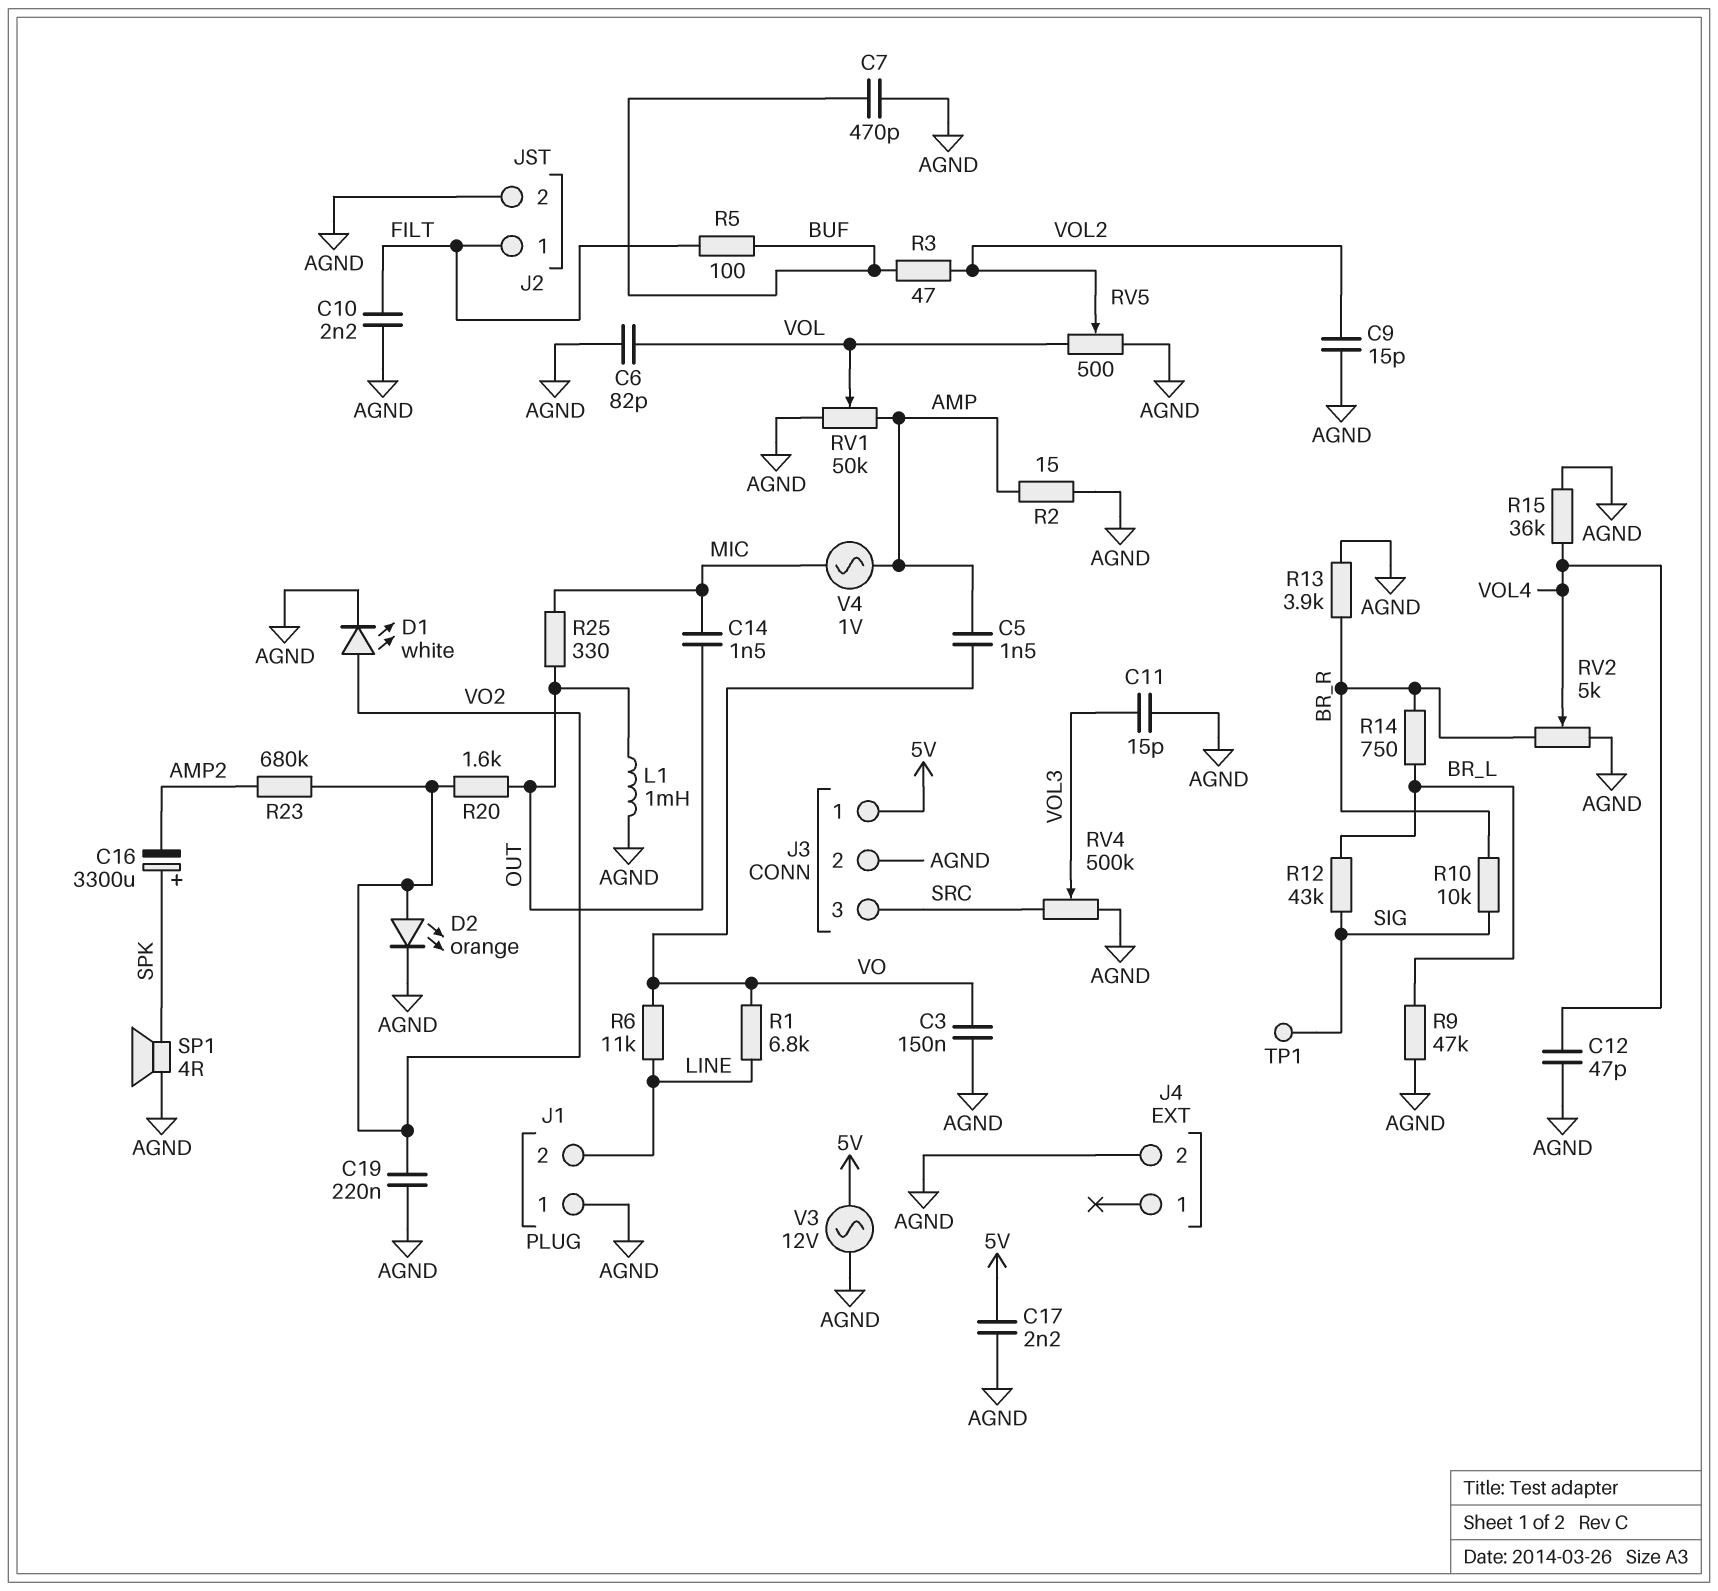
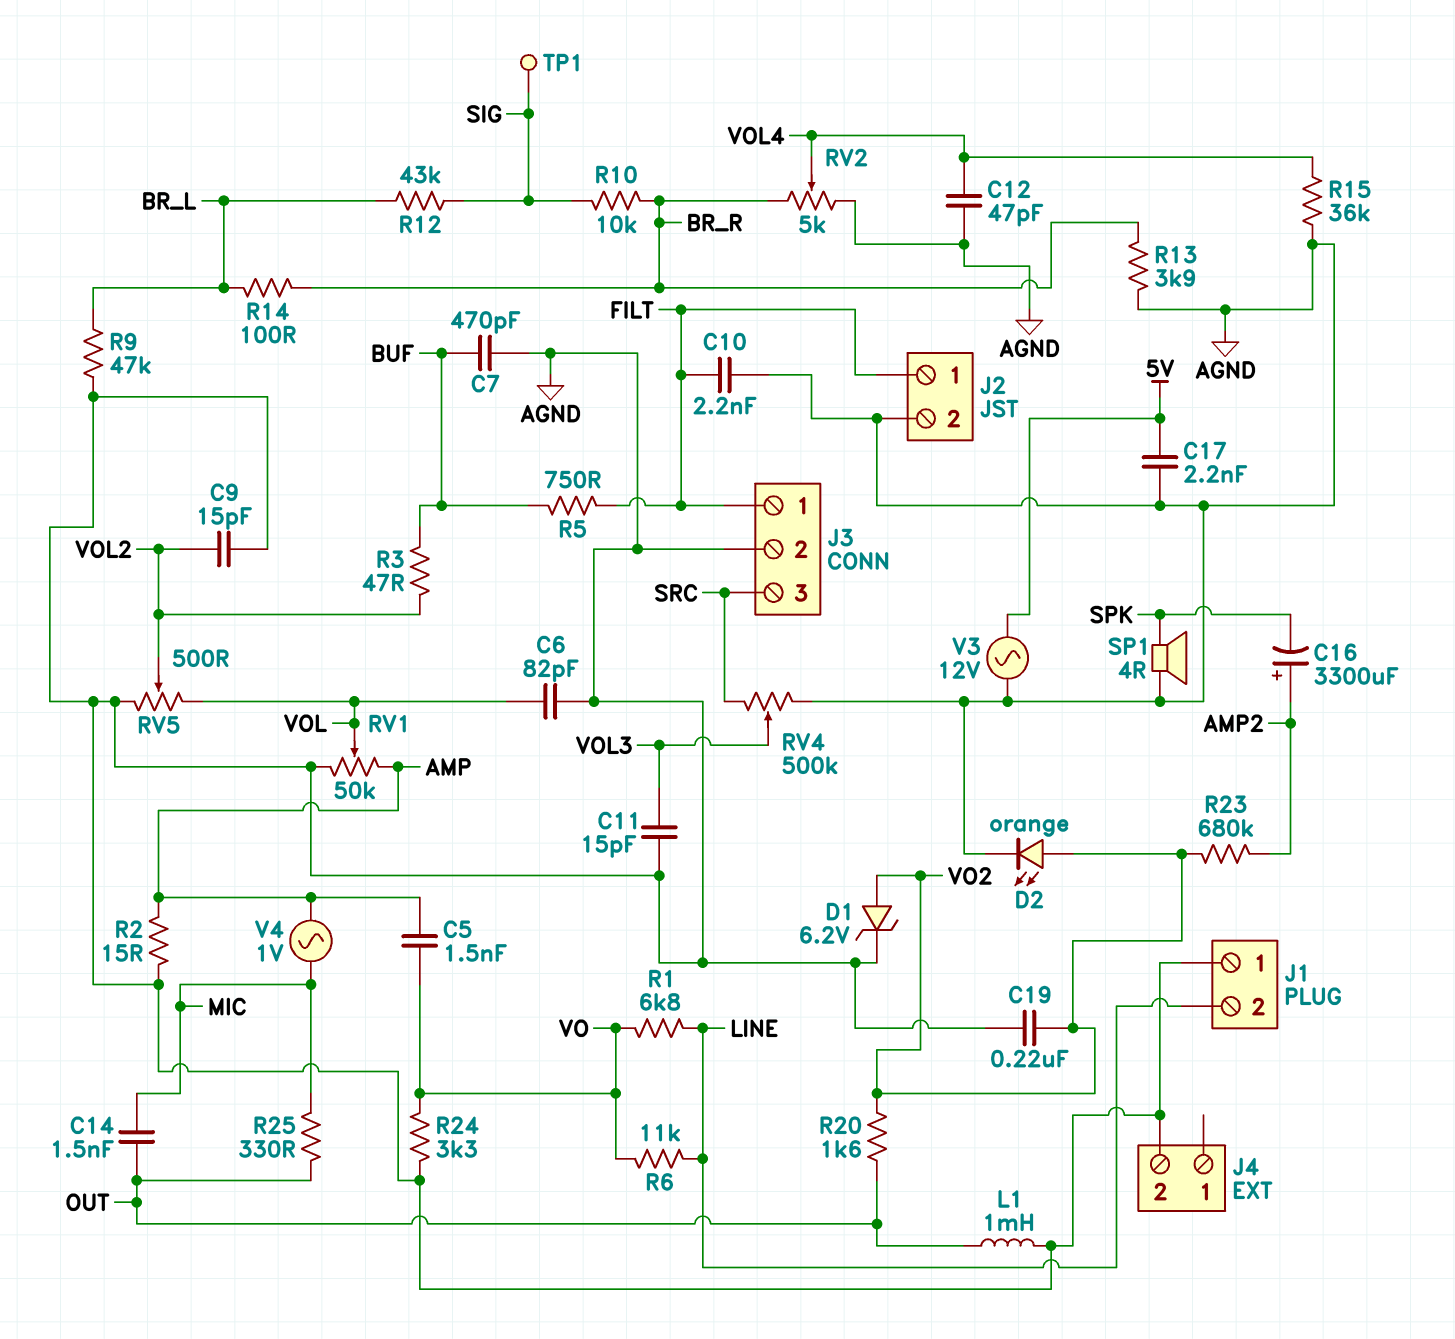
C3: 150nF (AGND, VO) -> none
C16: 3300uF (plus SPK, minus AMP2) -> 3300uF (plus AMP2, minus SPK)
D1: LED white (A VO2, K AGND) -> zener 6.2V (A VO2, K AGND)
J3 pin 1: 5V -> FILT
R5: 100 (BUF, FILT) -> 750 (BUF, FILT)
R14: 750 (BR_L, BR_R) -> 100 (BR_L, BR_R)
R24: none -> 3.3k (AGND, VO)

